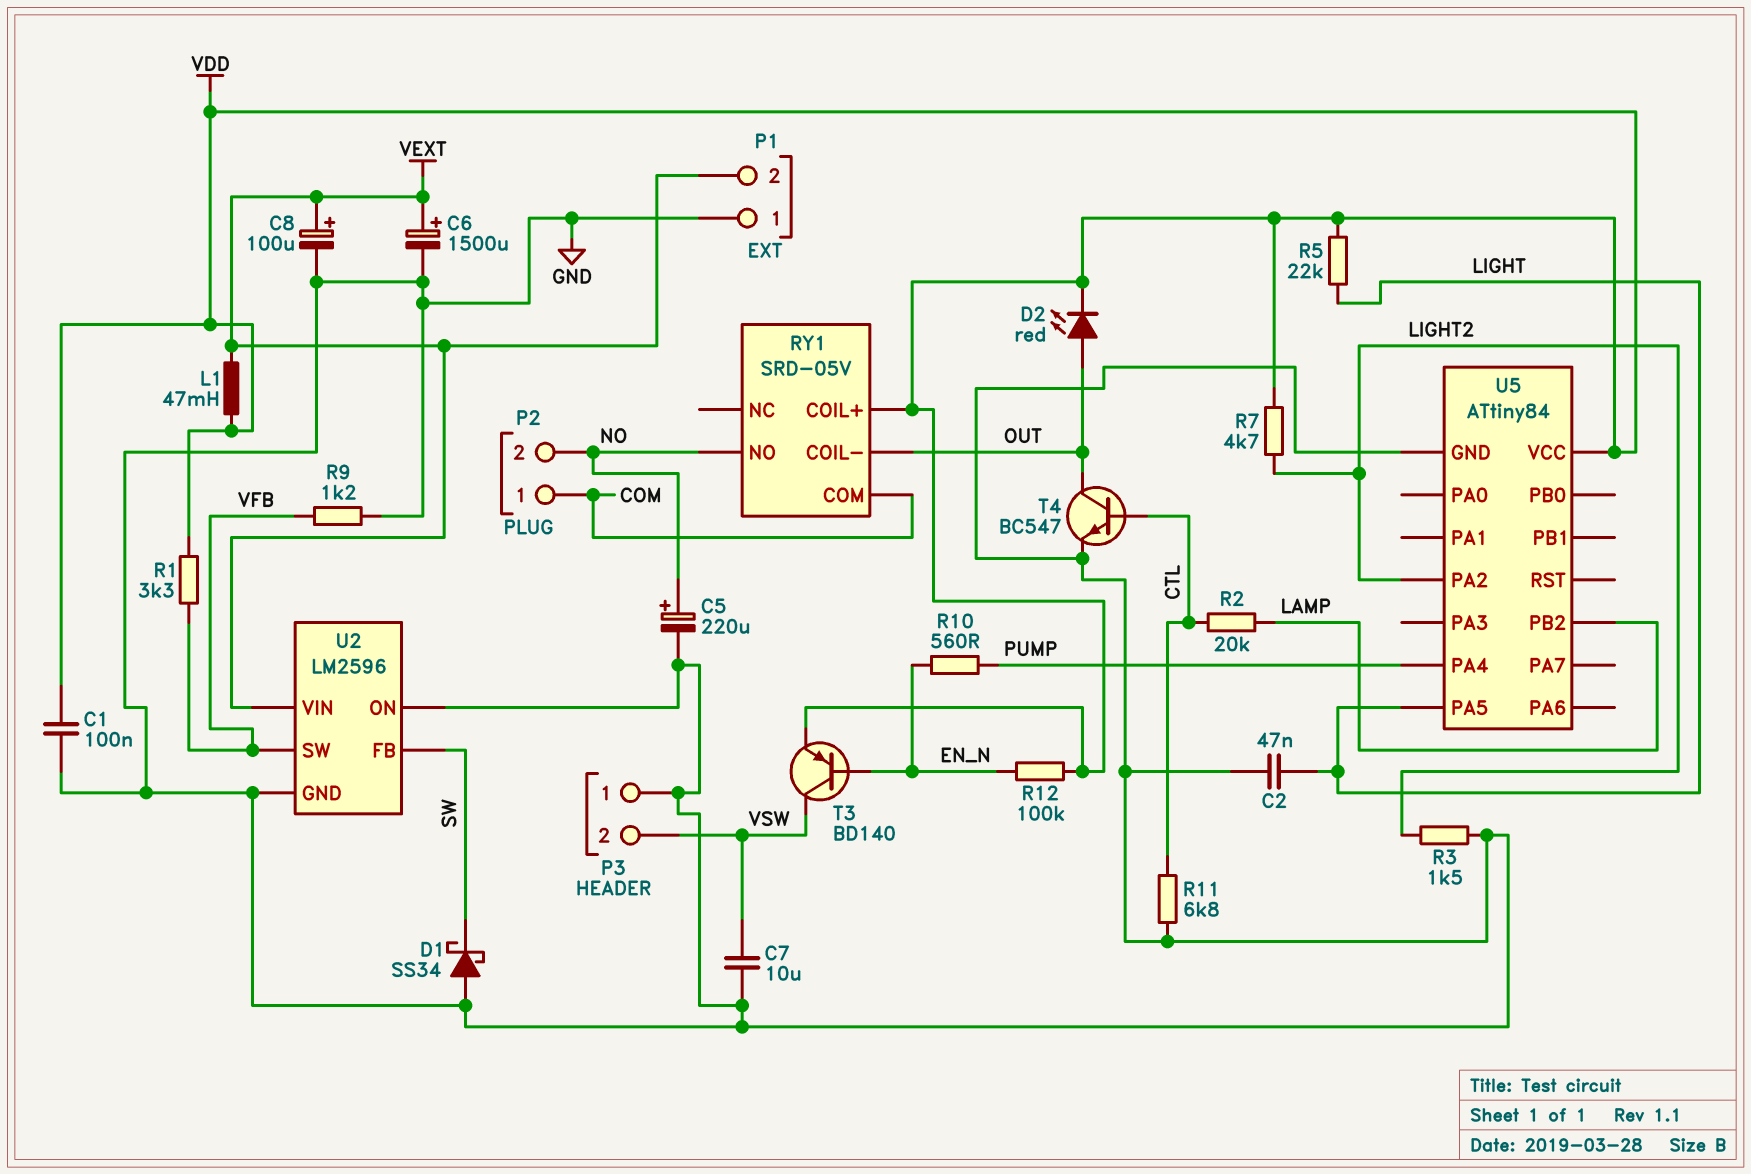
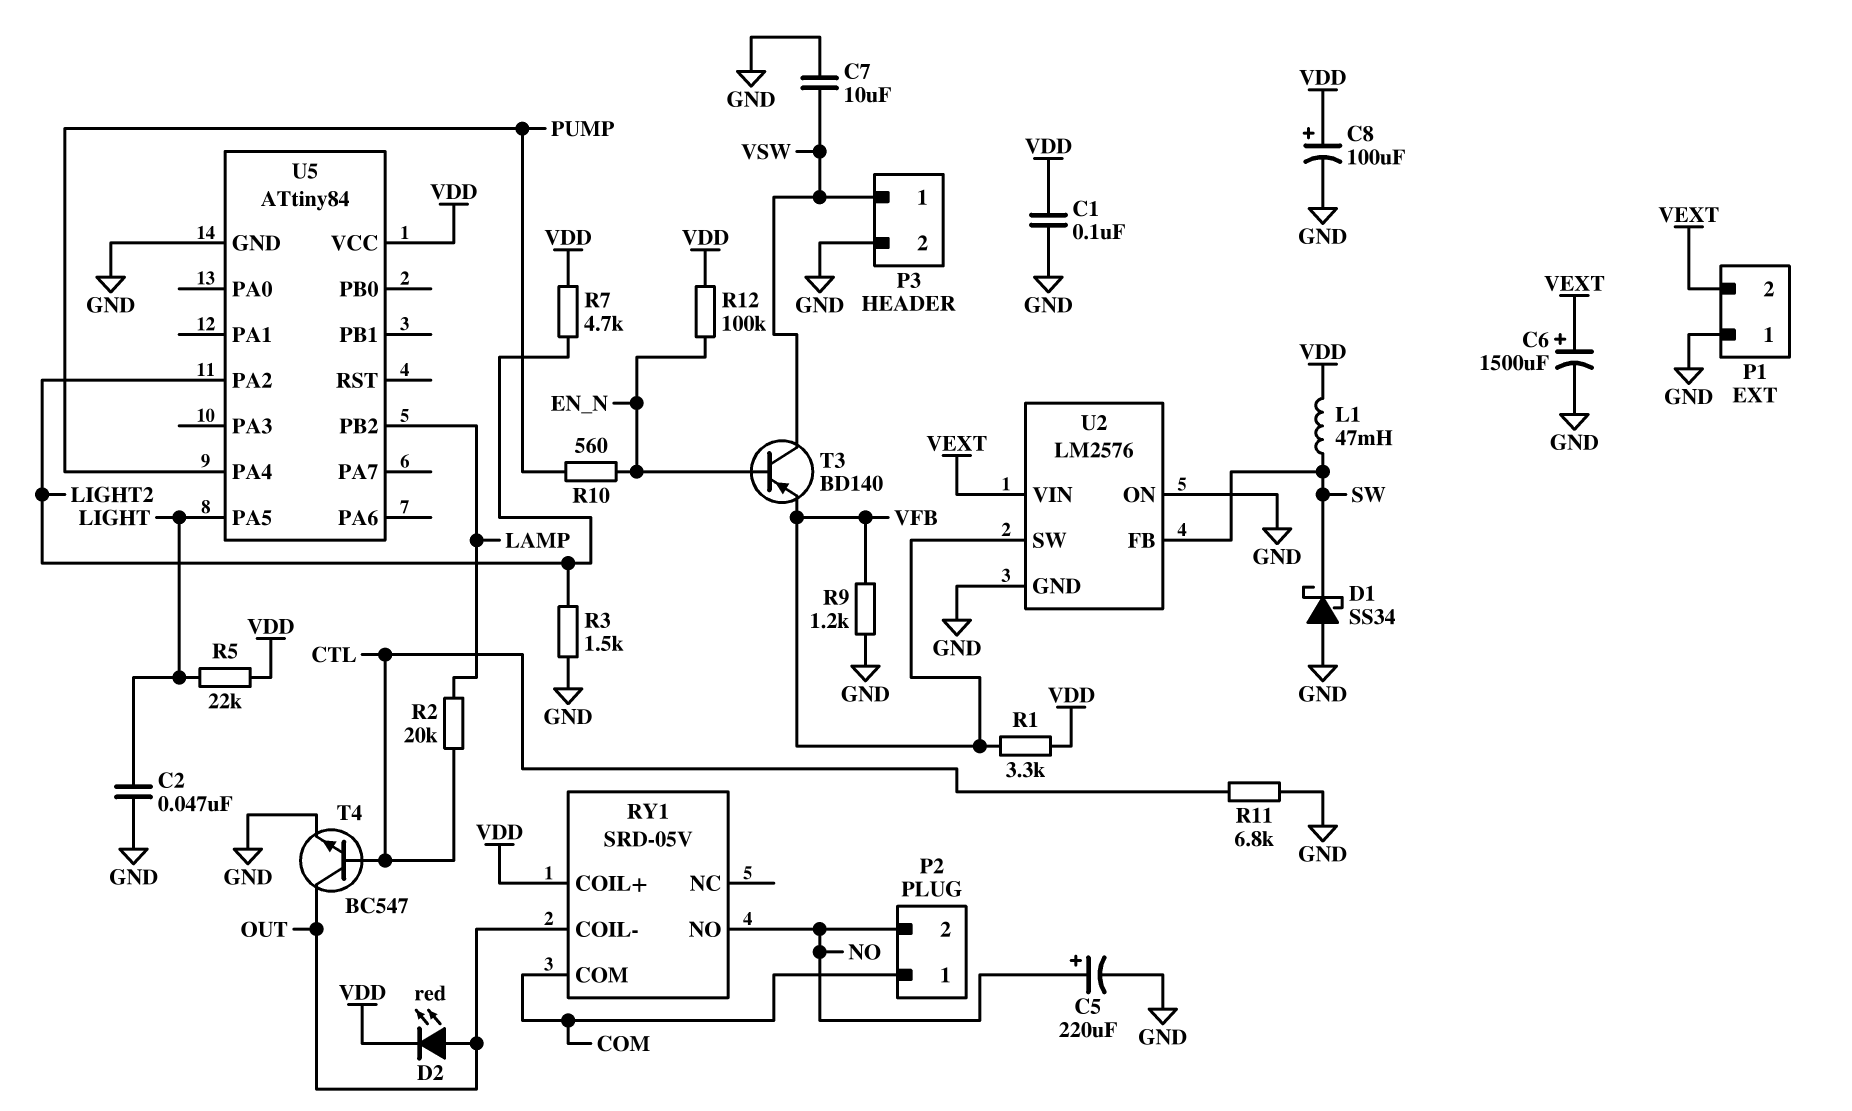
C8: 100uF (plus VEXT, minus GND) -> 100uF (plus VDD, minus GND)
L1: 47mH (VDD, VEXT) -> 47mH (SW, VDD)
P3 pin 1: GND -> VSW
P3 pin 2: VSW -> GND
T3: PNP BD140 (B EN_N, C VSW, E VDD) -> PNP BD140 (B EN_N, C VSW, E VFB)
U2: LM2596 -> LM2576

